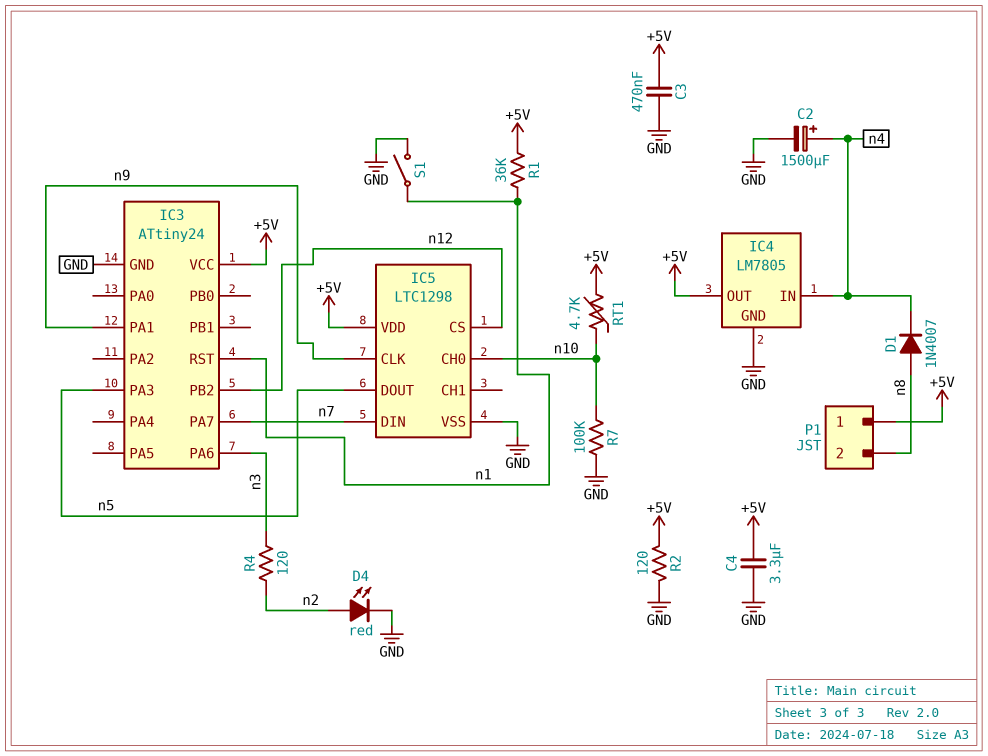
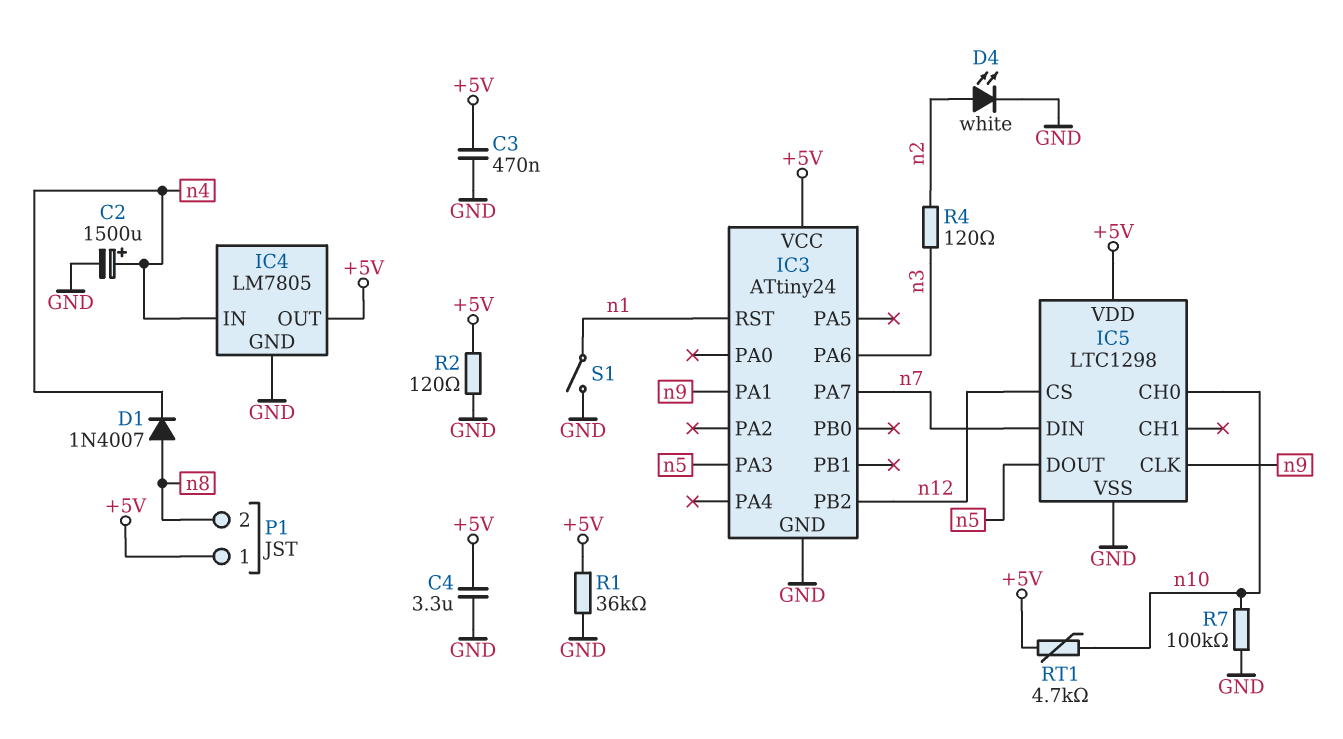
D4: LED red (A n2, K GND) -> LED white (A n2, K GND)
R1: 36k (+5V, n1) -> 36k (+5V, GND)

